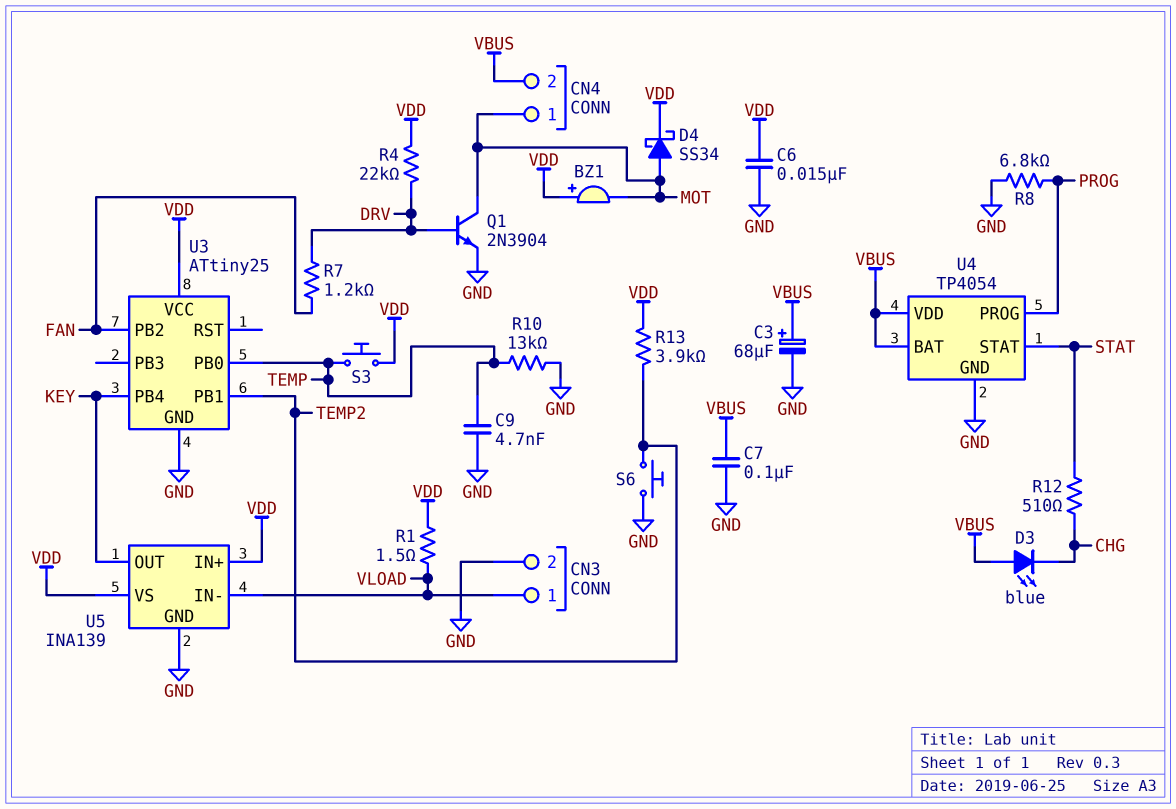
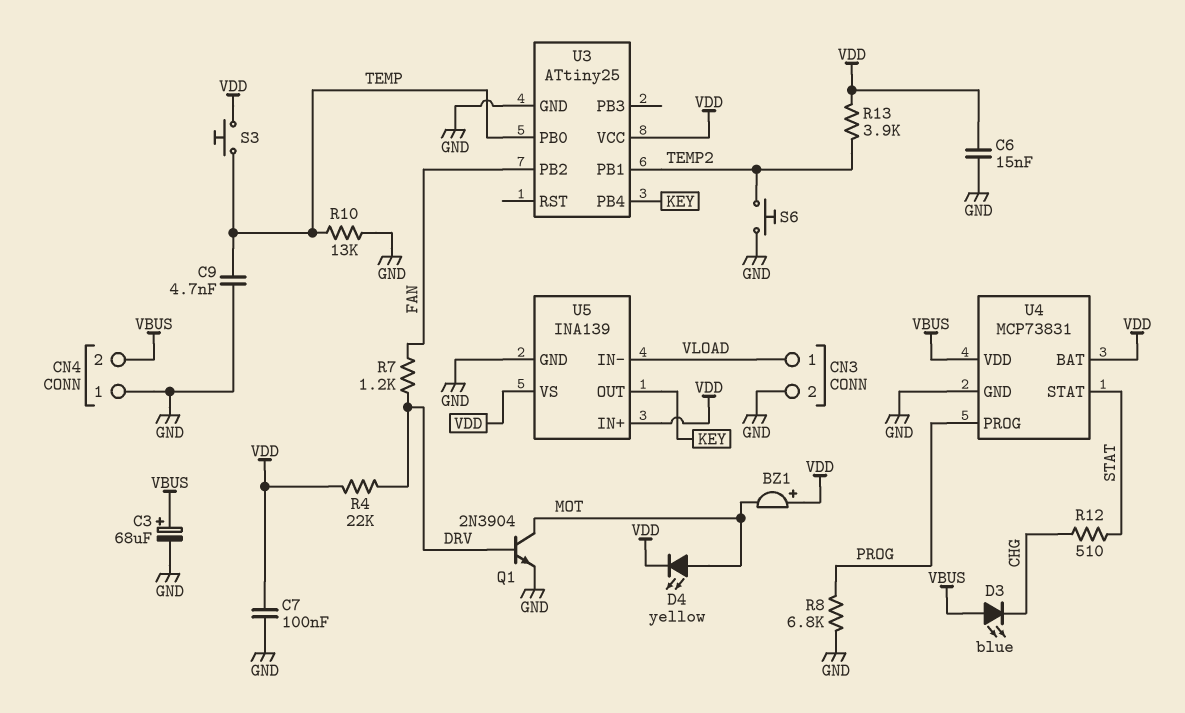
C7: 100nF (GND, VBUS) -> 100nF (GND, VDD)
CN4 pin 1: MOT -> GND
D4: schottky SS34 (A MOT, K VDD) -> LED yellow (A MOT, K VDD)
R1: 1.5 (VDD, VLOAD) -> none
U4: TP4054 -> MCP73831
U4 pin BAT: VBUS -> VDD

